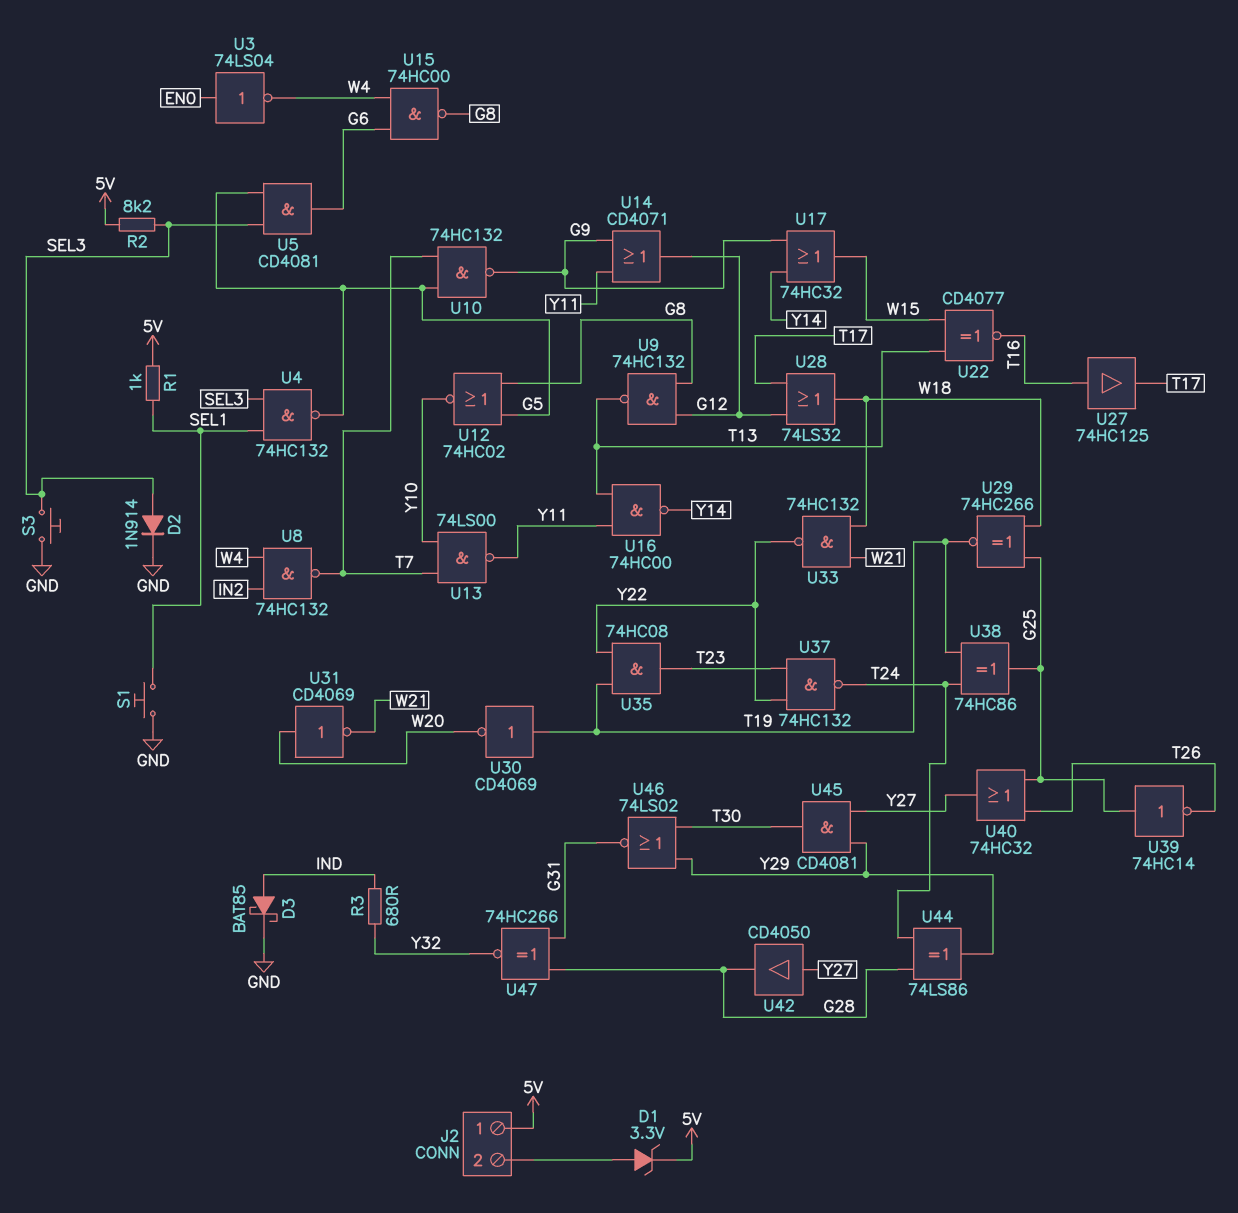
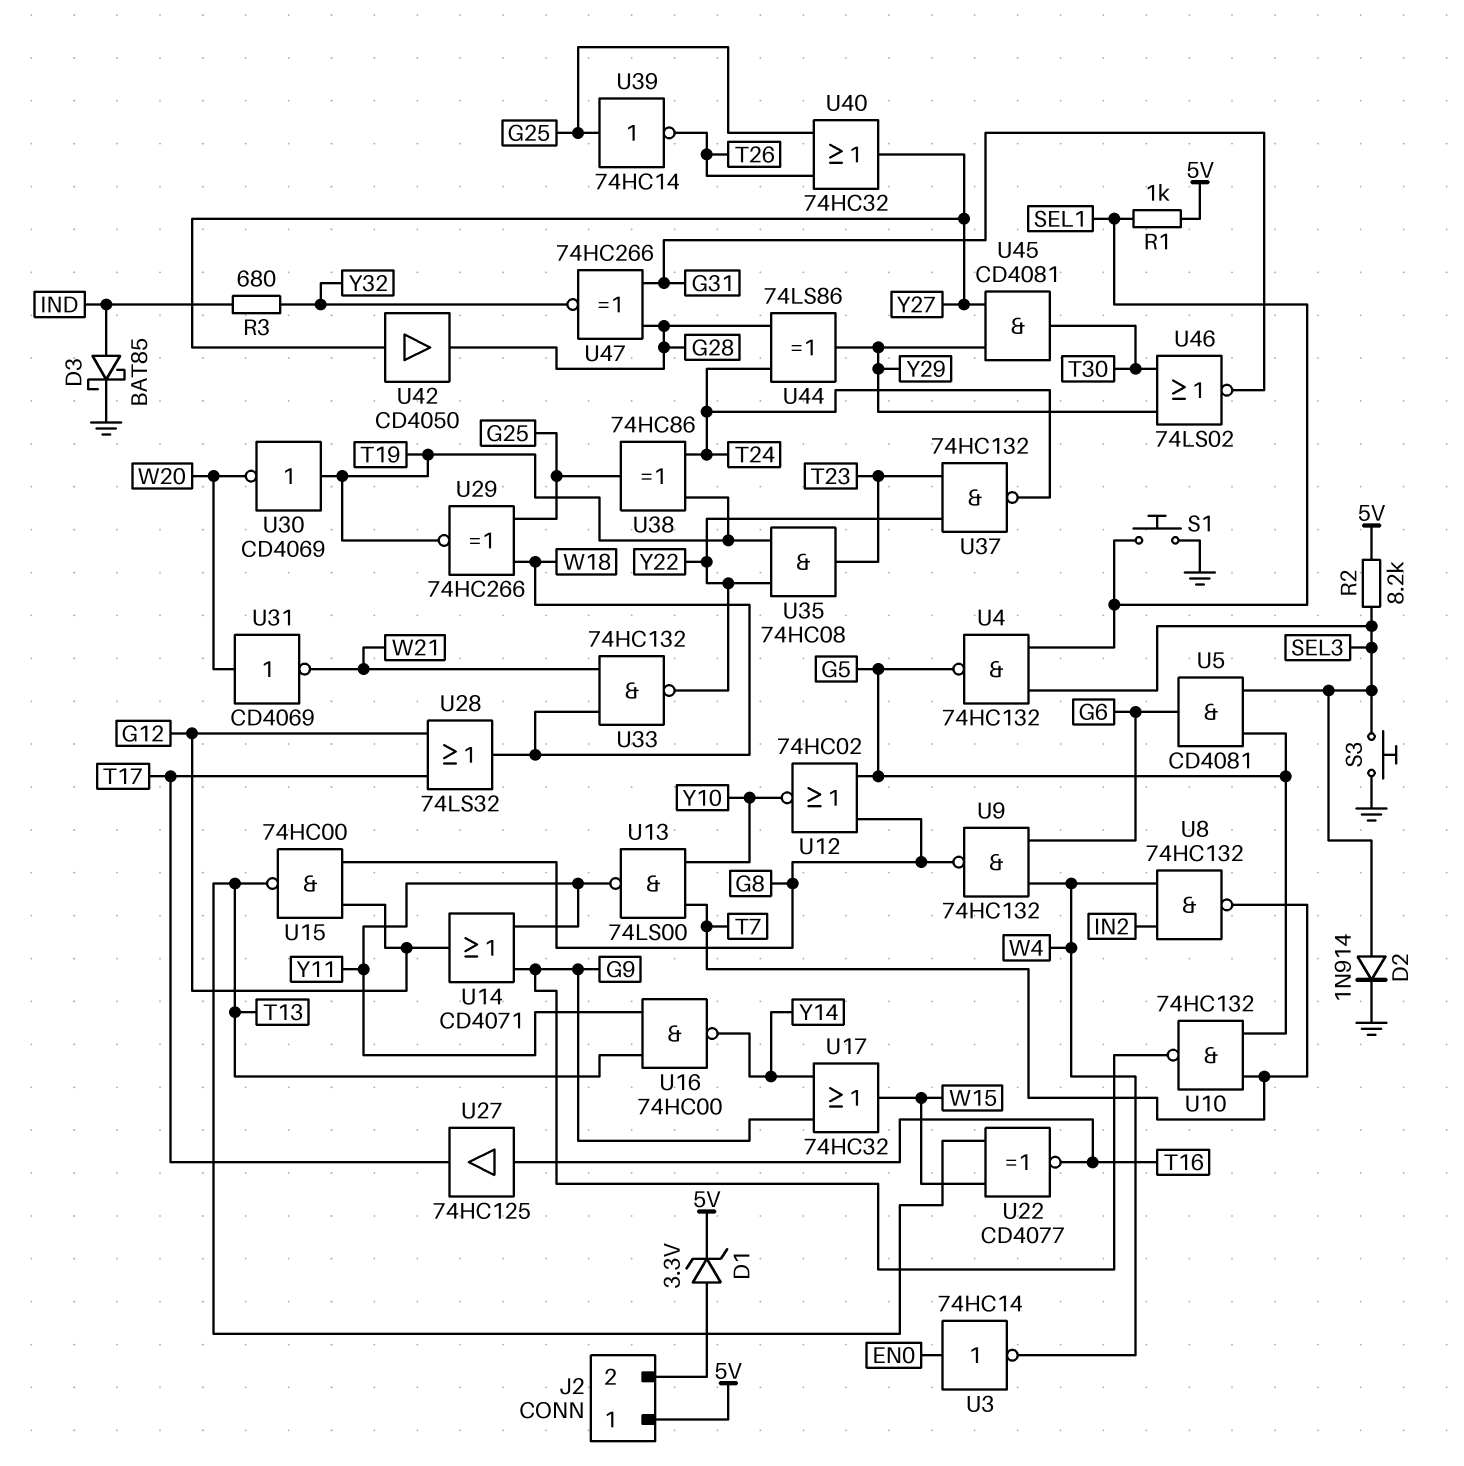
U3: NOT 74LS04 (in EN0, out W4) -> NOT 74HC14 (in EN0, out W4)
U9: NAND 74HC132 (in G8, in G12, out T13) -> NAND 74HC132 (in G6, in W4, out G8)
U15: NAND 74HC00 (in G6, in W4, out G8) -> NAND 74HC00 (in G8, in G12, out T13)

